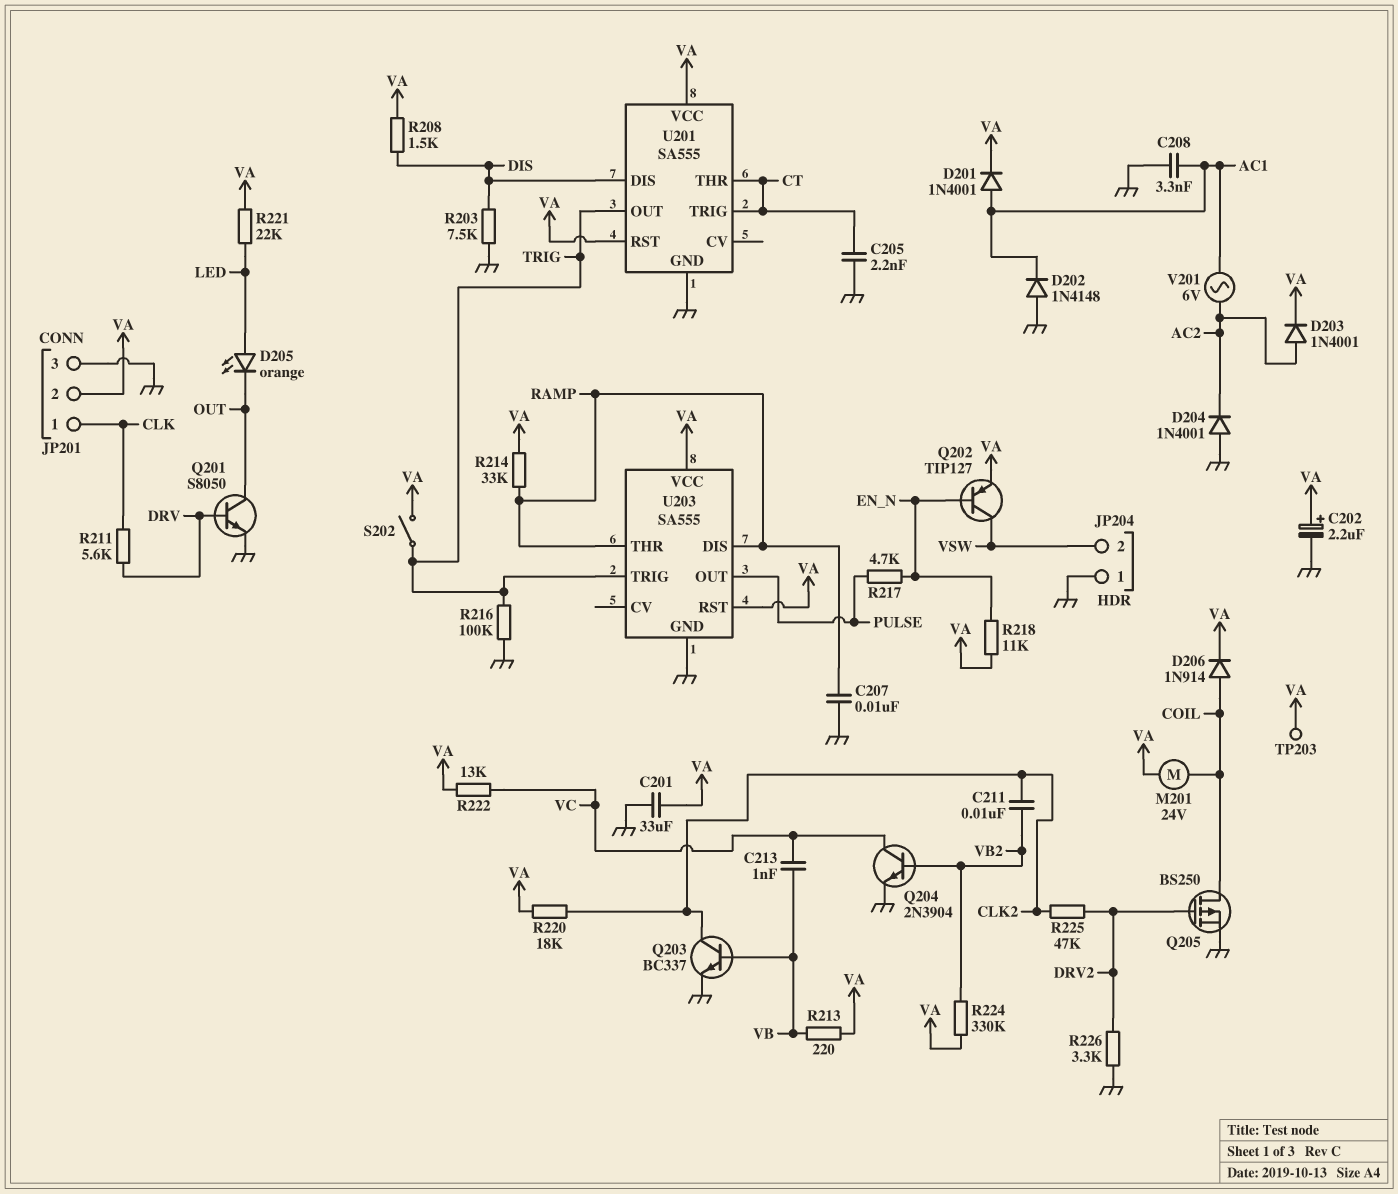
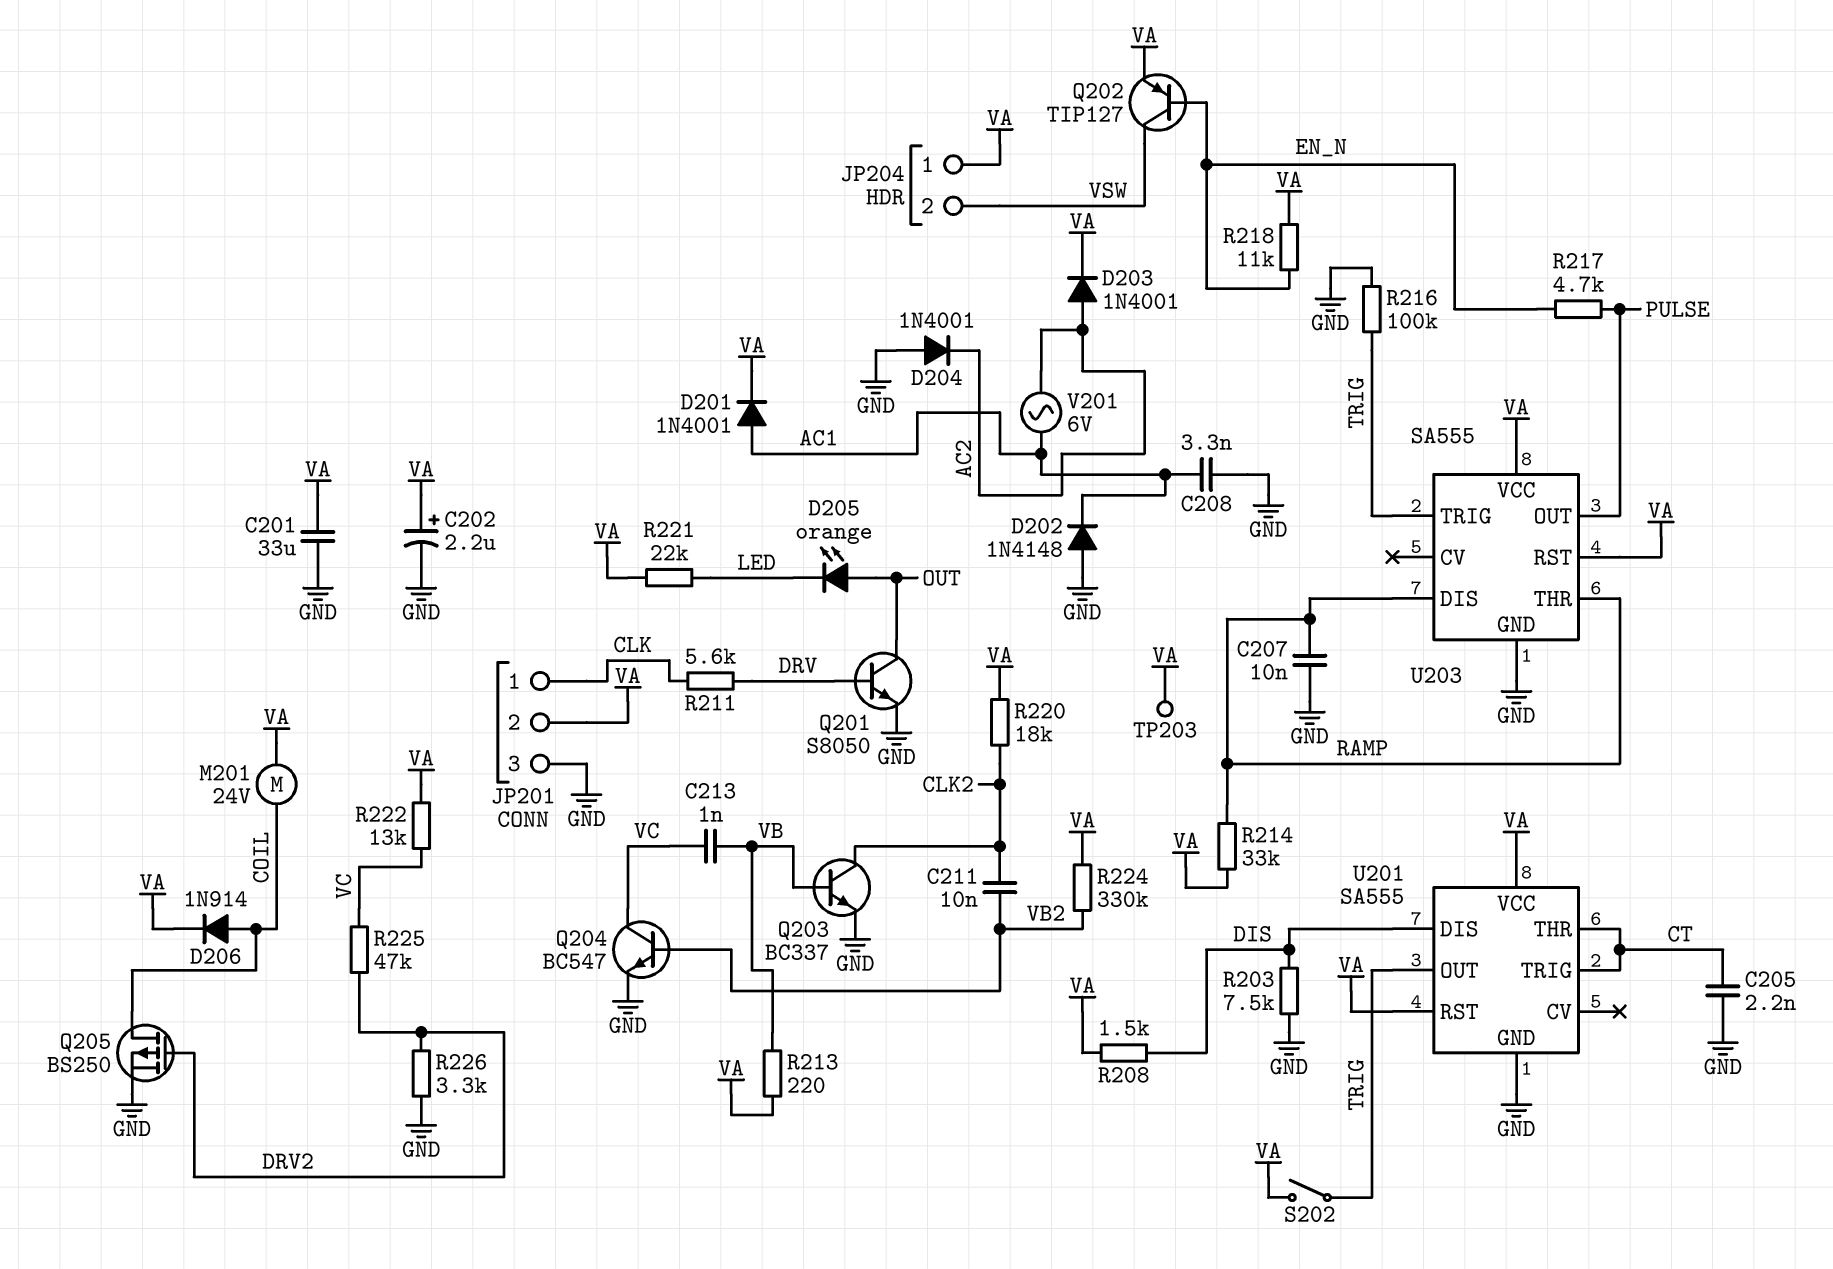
D205: LED orange (A LED, K OUT) -> LED orange (A OUT, K LED)
JP204 pin 1: GND -> VA
Q204: NPN 2N3904 (B VB2, C VC, E GND) -> NPN BC547 (B VB2, C VC, E GND)
R225: 47k (CLK2, DRV2) -> 47k (DRV2, VC)

